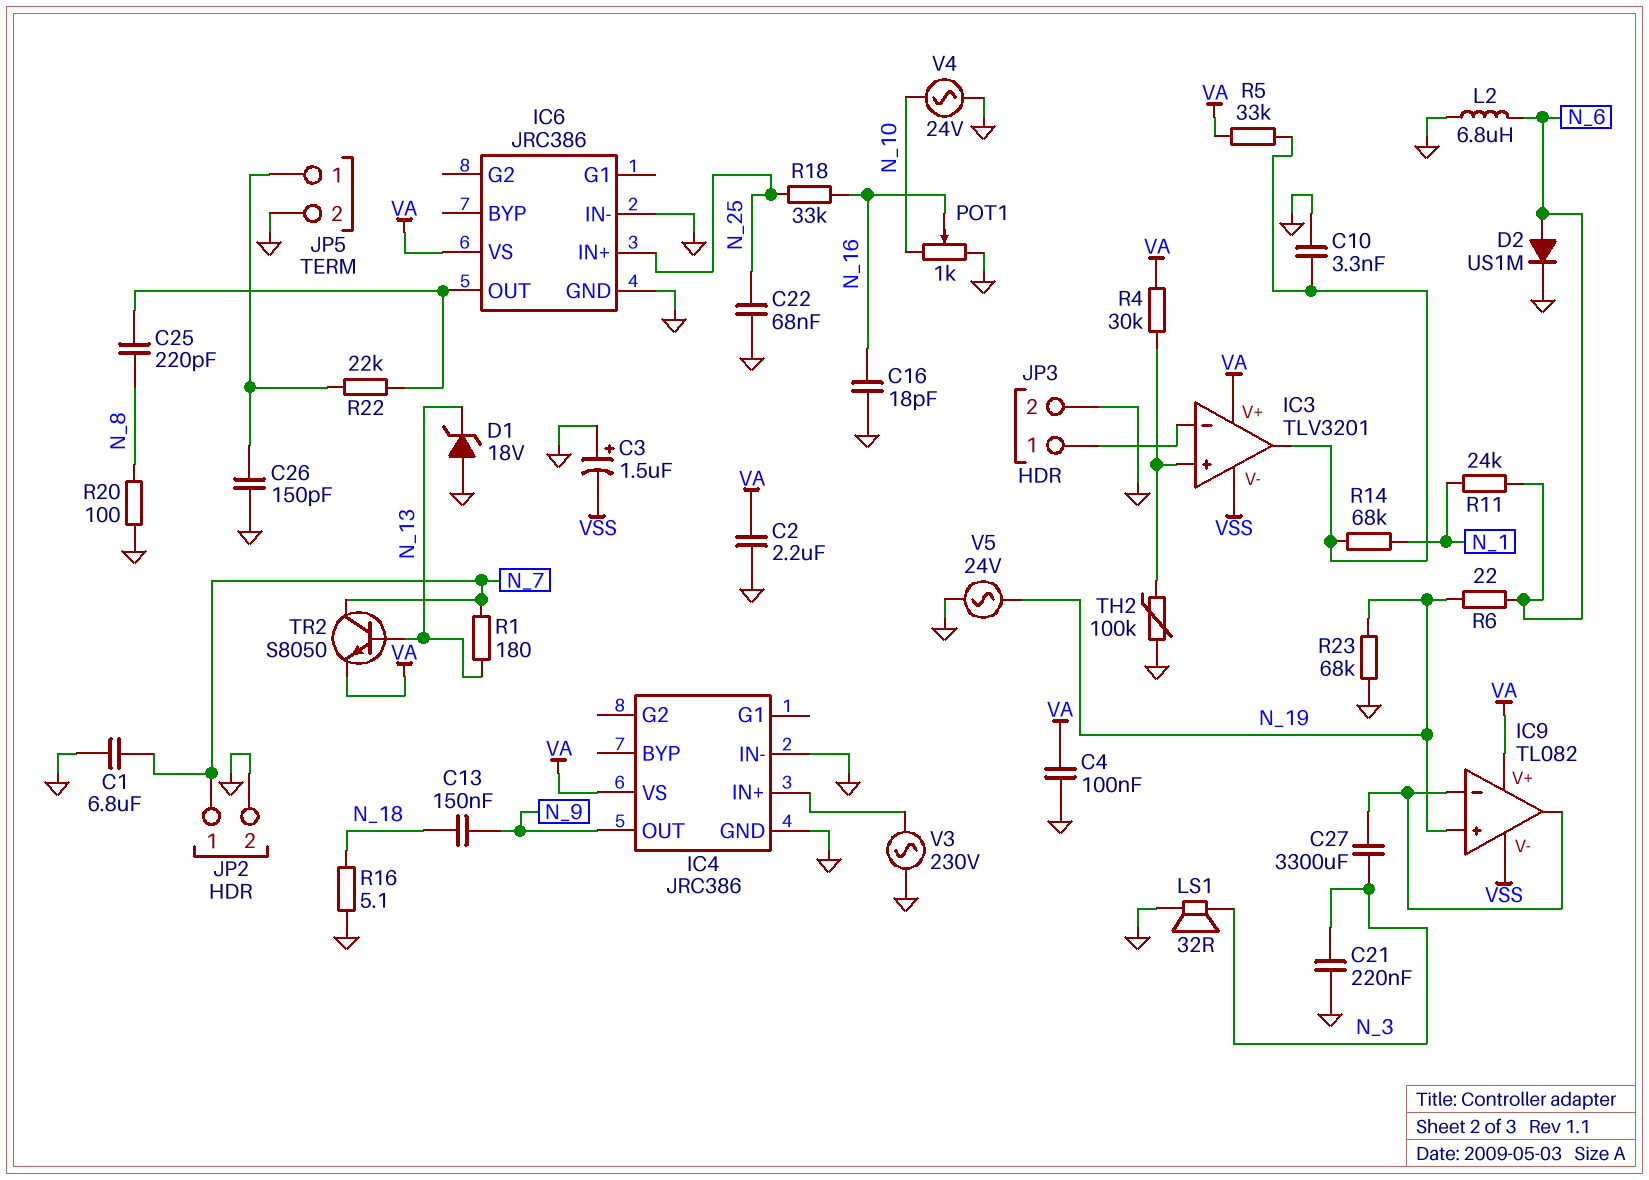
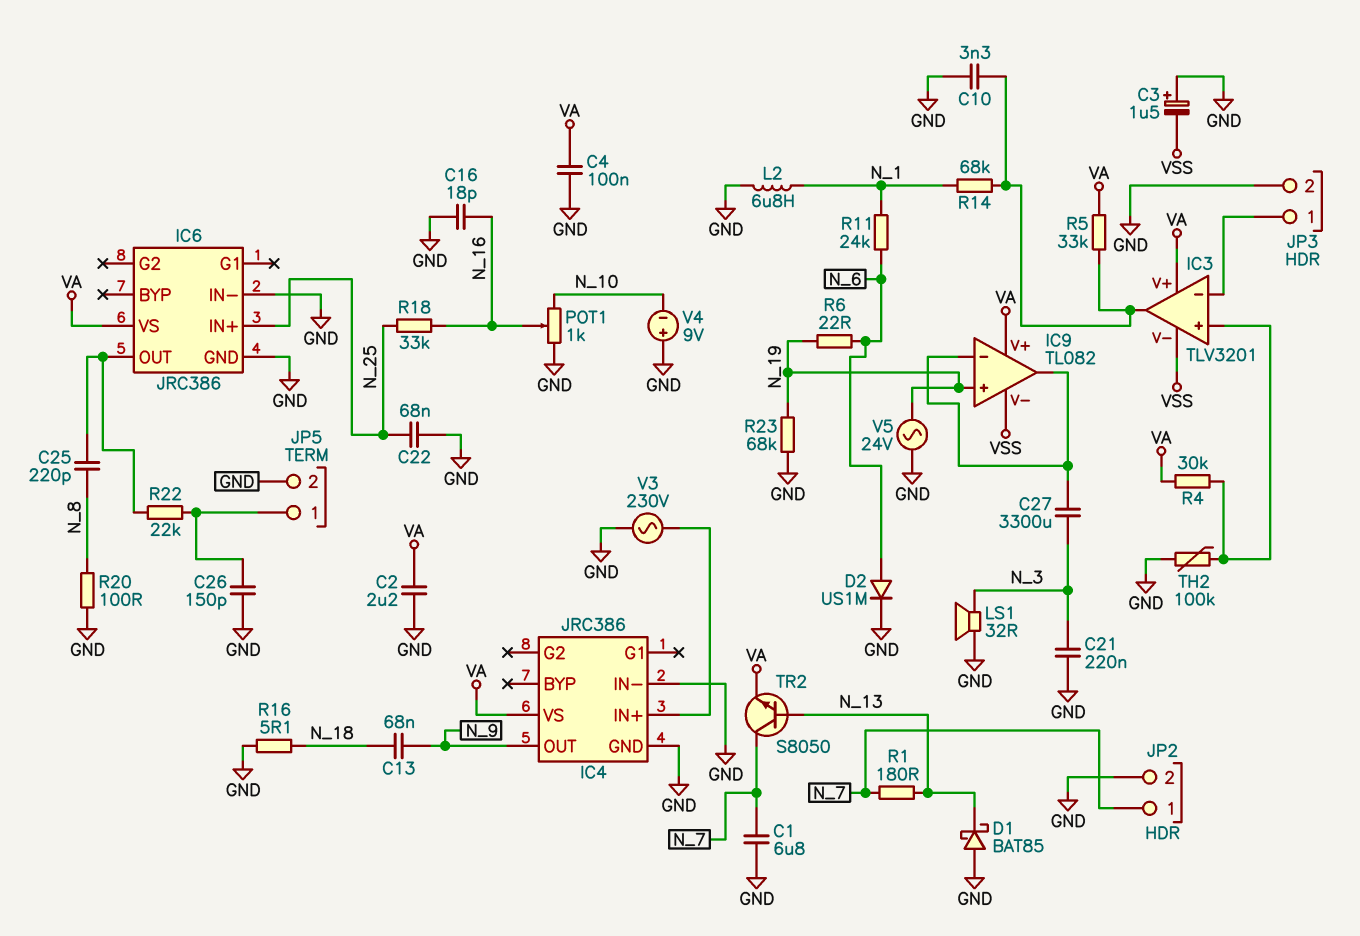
C13: 150nF (N_9, N_18) -> 68nF (N_9, N_18)
D1: zener 18V (A GND, K N_13) -> schottky BAT85 (A GND, K N_13)
L2: 6.8uH (GND, N_6) -> 6.8uH (GND, N_1)
V4: AC 24V (GND, N_10) -> 9V (plus GND, minus N_10)

